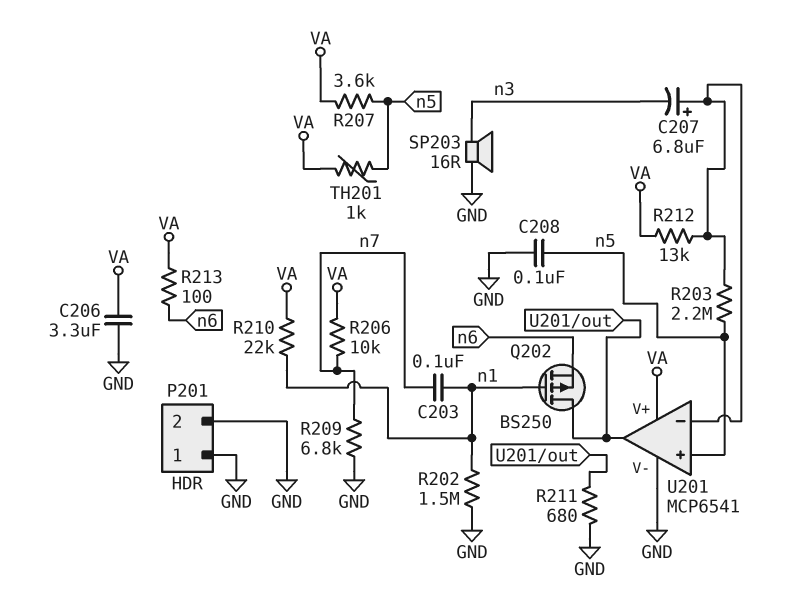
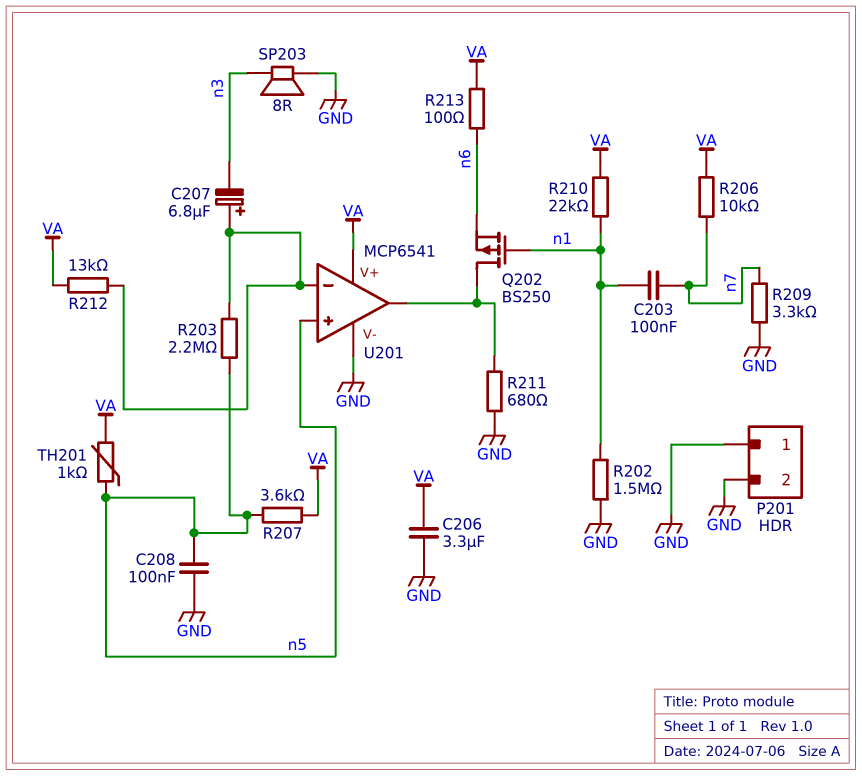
R209: 6.8k (GND, n7) -> 3.3k (GND, n7)
SP203: speaker 16R (GND, n3) -> speaker 8R (GND, n3)

